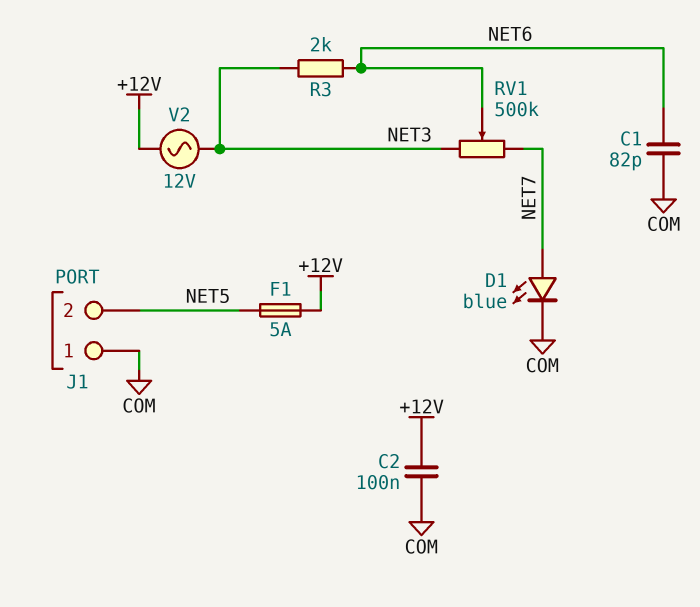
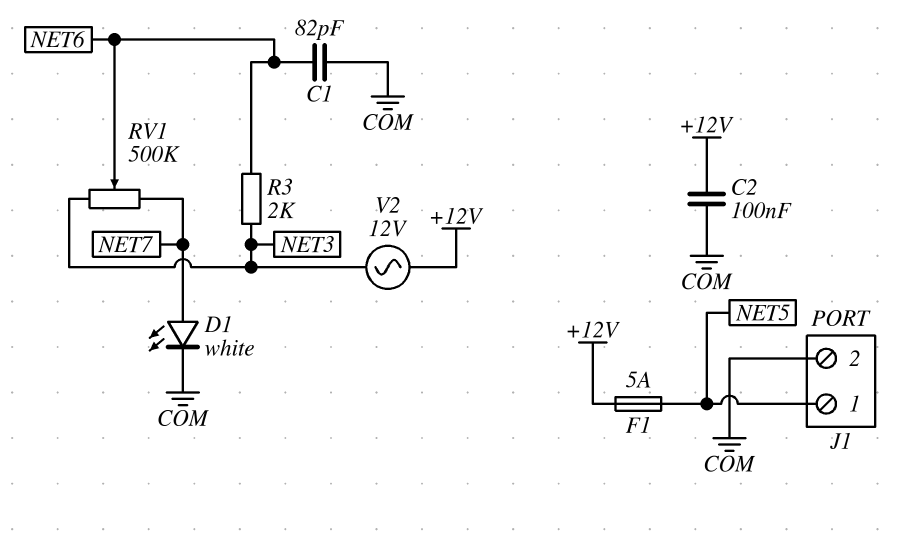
D1: LED blue (A NET7, K COM) -> LED white (A NET7, K COM)
J1 pin 1: COM -> NET5
J1 pin 2: NET5 -> COM

